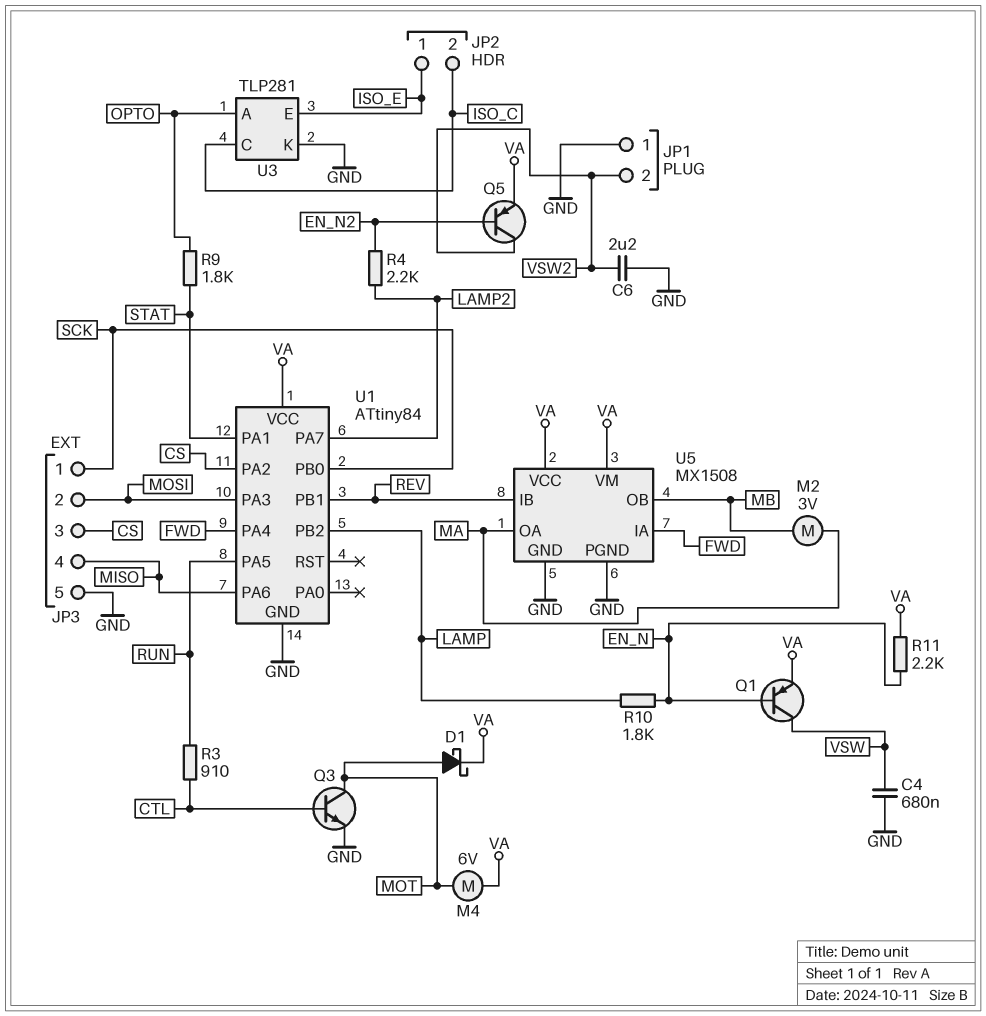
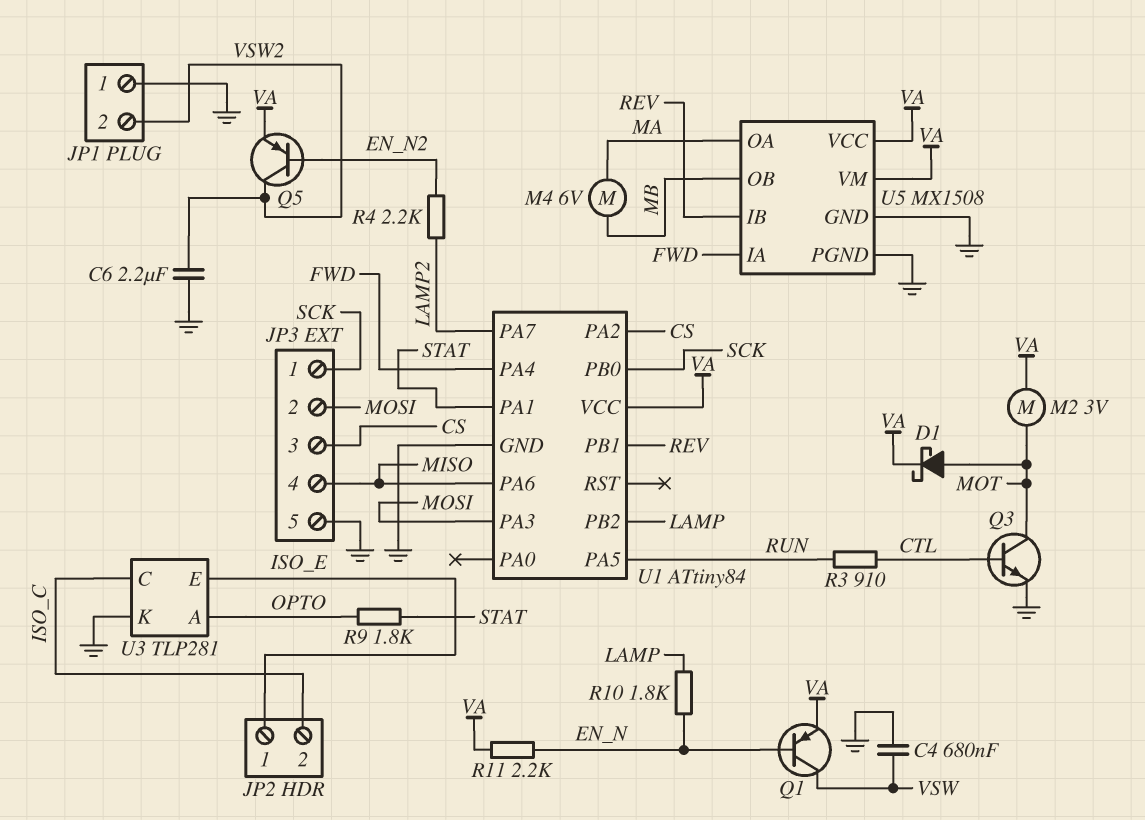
M2: motor 3V (MA, MB) -> motor 3V (MOT, VA)
M4: motor 6V (MOT, VA) -> motor 6V (MA, MB)

